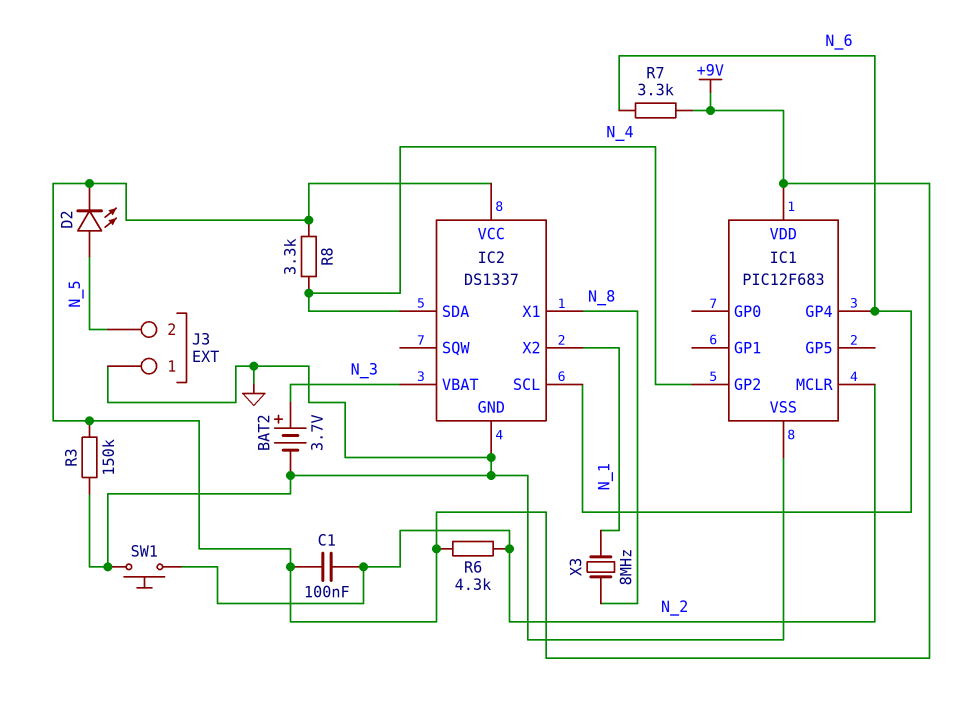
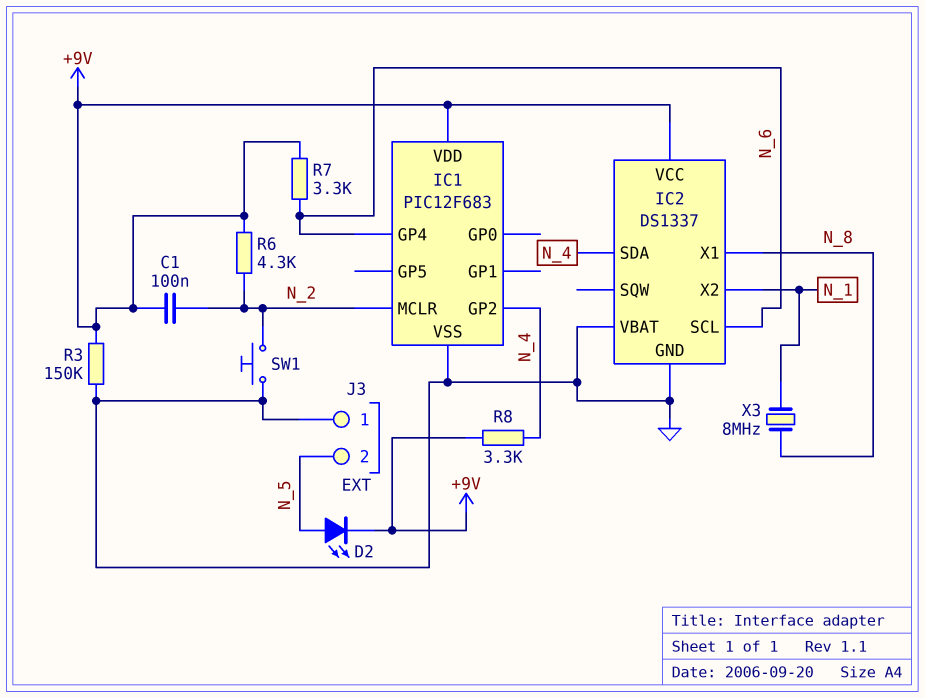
BAT2: 3.7V (plus N_3, minus GND) -> none
IC2 pin VBAT: N_3 -> GND

